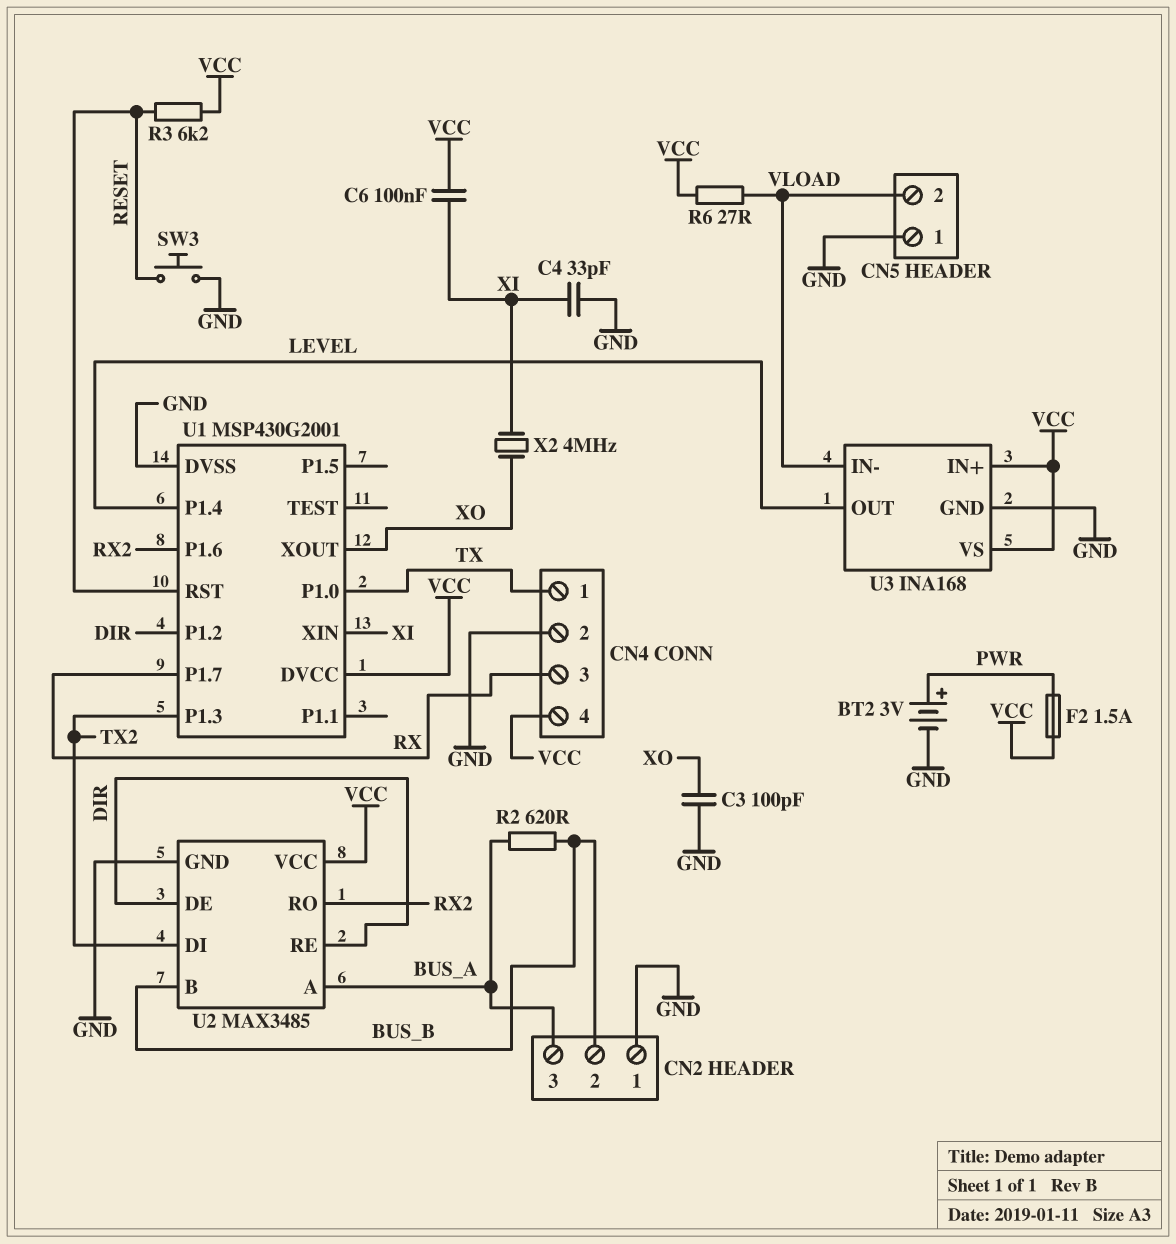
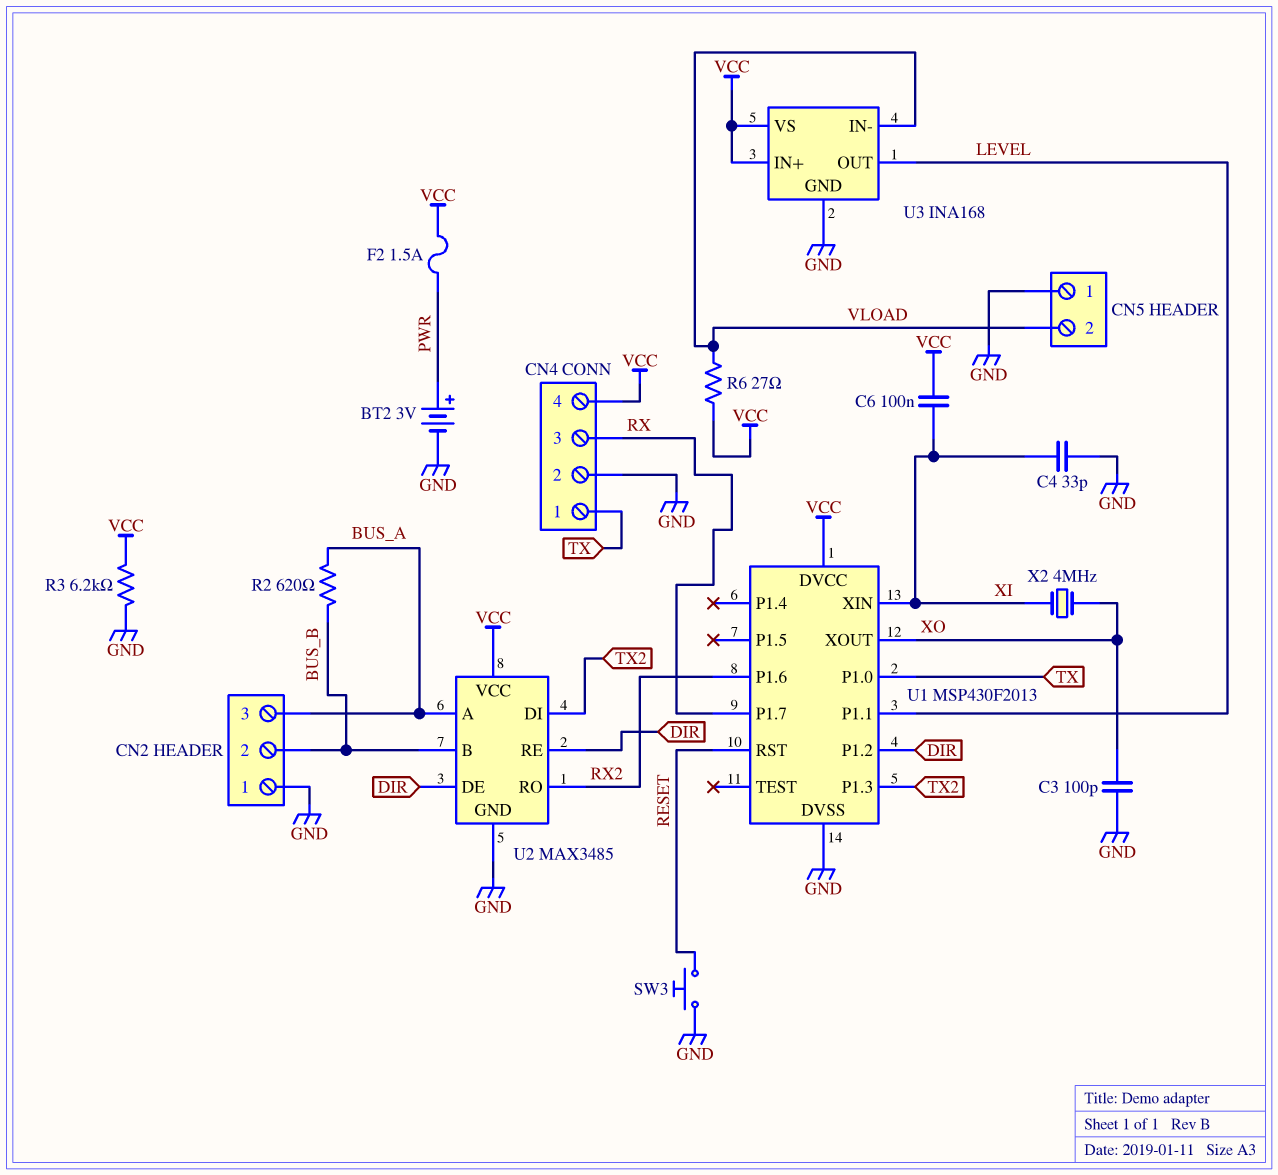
R3: 6.2k (RESET, VCC) -> 6.2k (GND, VCC)
U1: MSP430G2001 -> MSP430F2013
U1 pin P1.1: none -> LEVEL
U1 pin P1.4: LEVEL -> none

